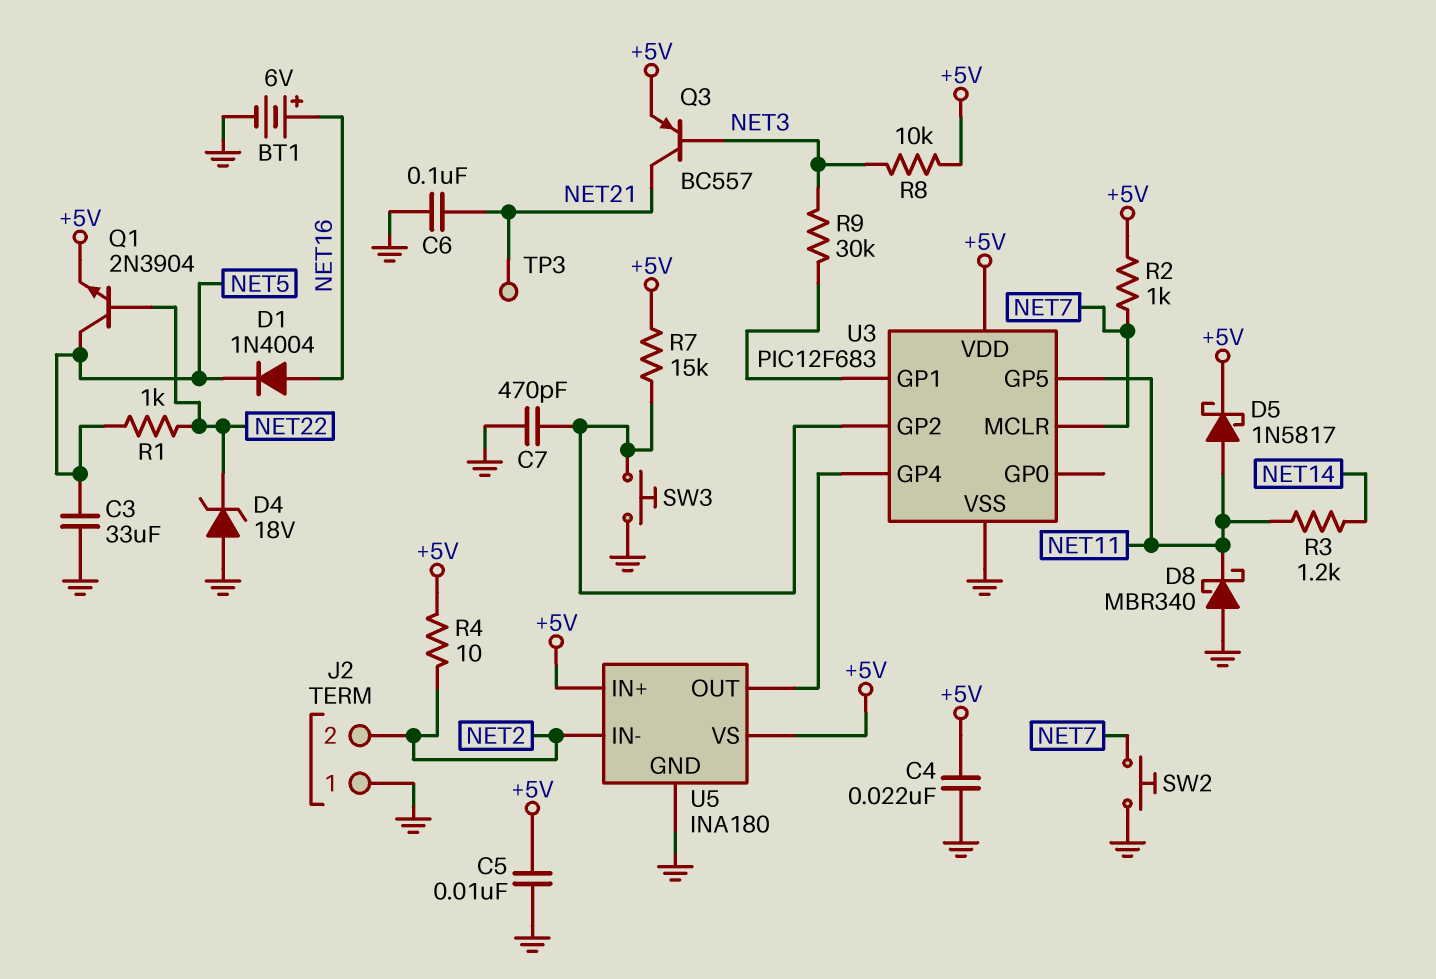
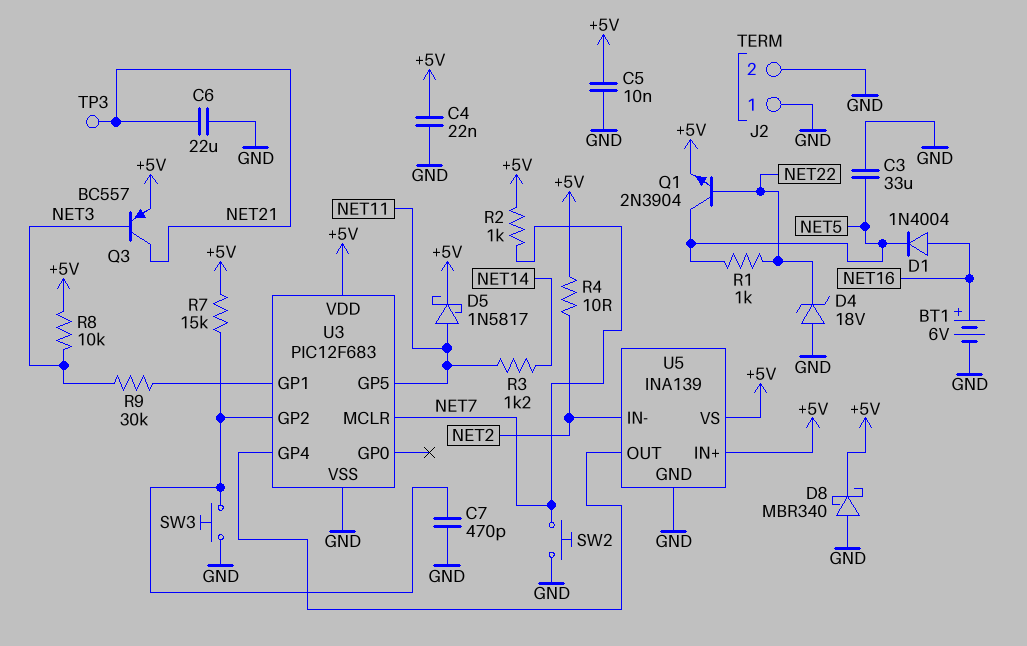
C6: 100nF (GND, NET21) -> 22uF (GND, NET21)
D8: schottky MBR340 (A GND, K NET11) -> schottky MBR340 (A GND, K +5V)
J2 pin 2: NET2 -> GND
U5: INA180 -> INA139

